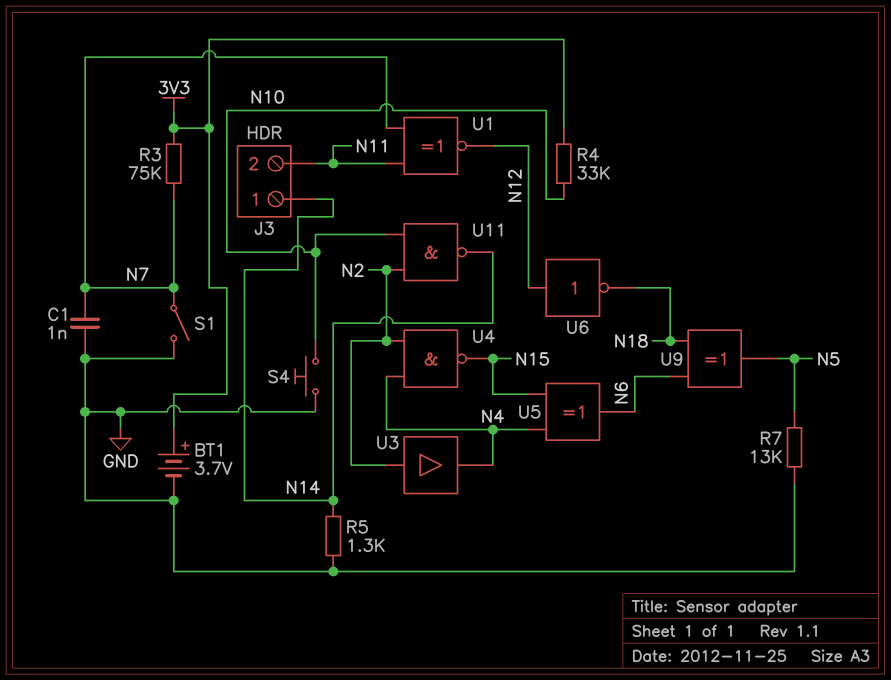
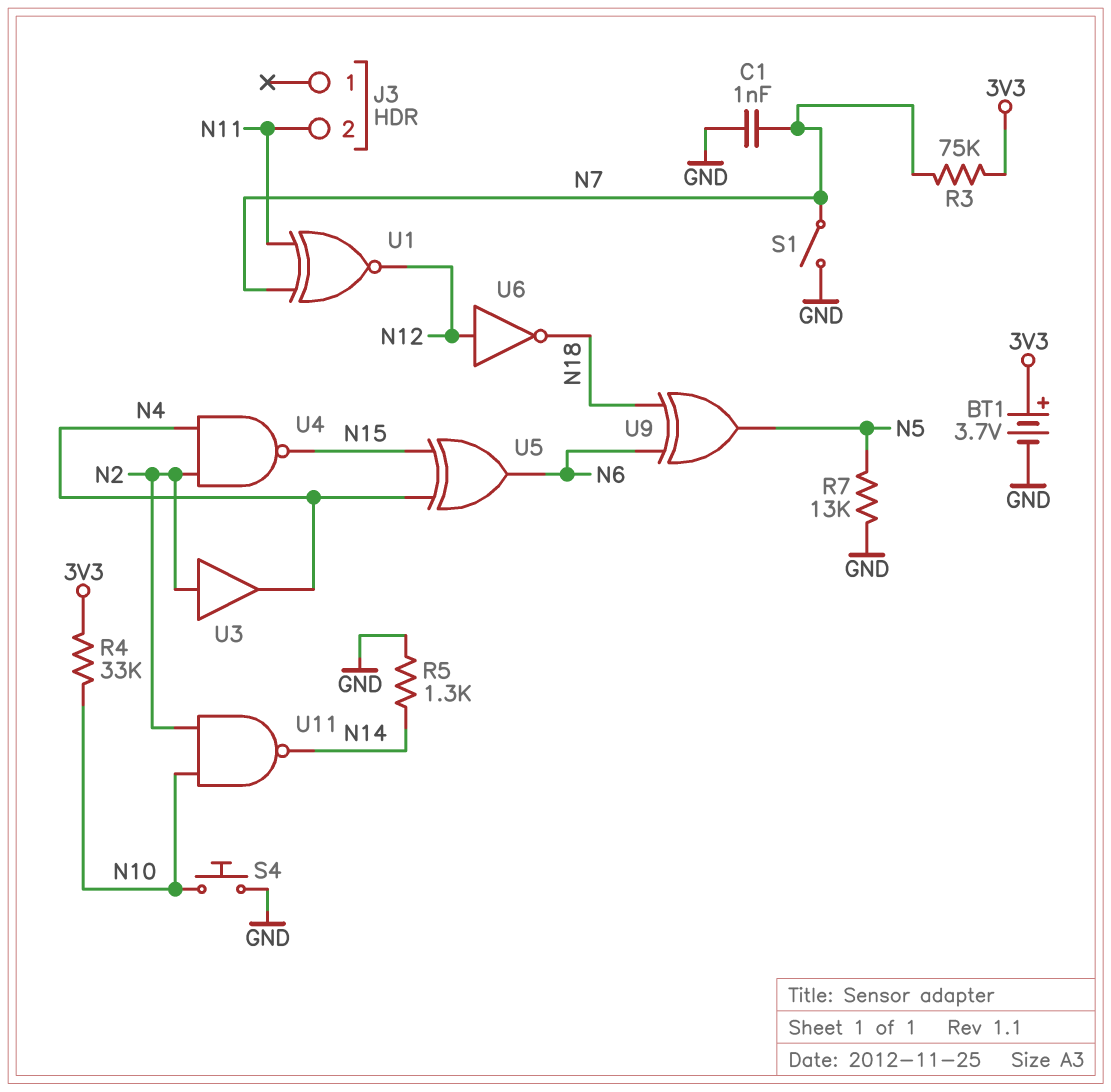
J3 pin 1: N14 -> none

